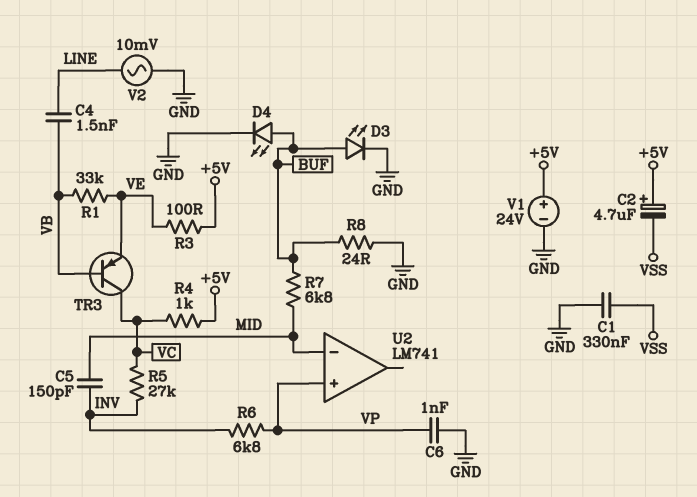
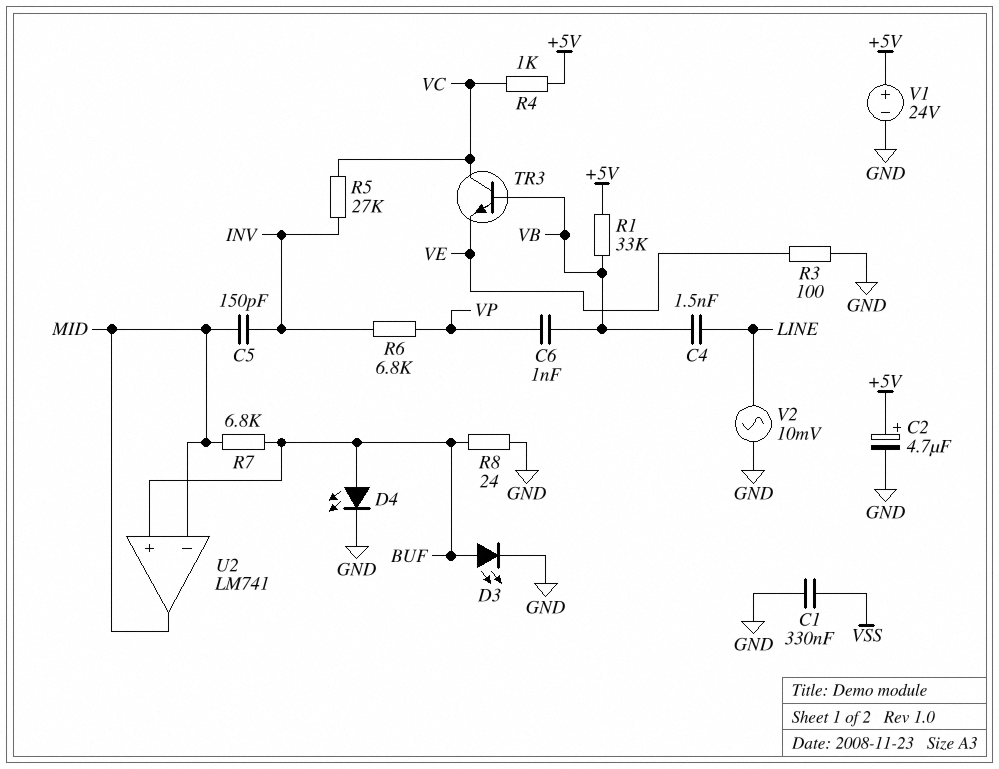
C2: 4.7uF (plus +5V, minus VSS) -> 4.7uF (plus +5V, minus GND)
C6: 1nF (GND, VP) -> 1nF (VB, VP)
R1: 33k (VB, VE) -> 33k (+5V, VB)
R3: 100 (+5V, VE) -> 100 (GND, VE)
TR3: PNP (B VB, C VC, E VE) -> NPN (B VB, C VC, E VE)
U2 pin in+: VP -> BUF
U2 pin out: none -> MID

